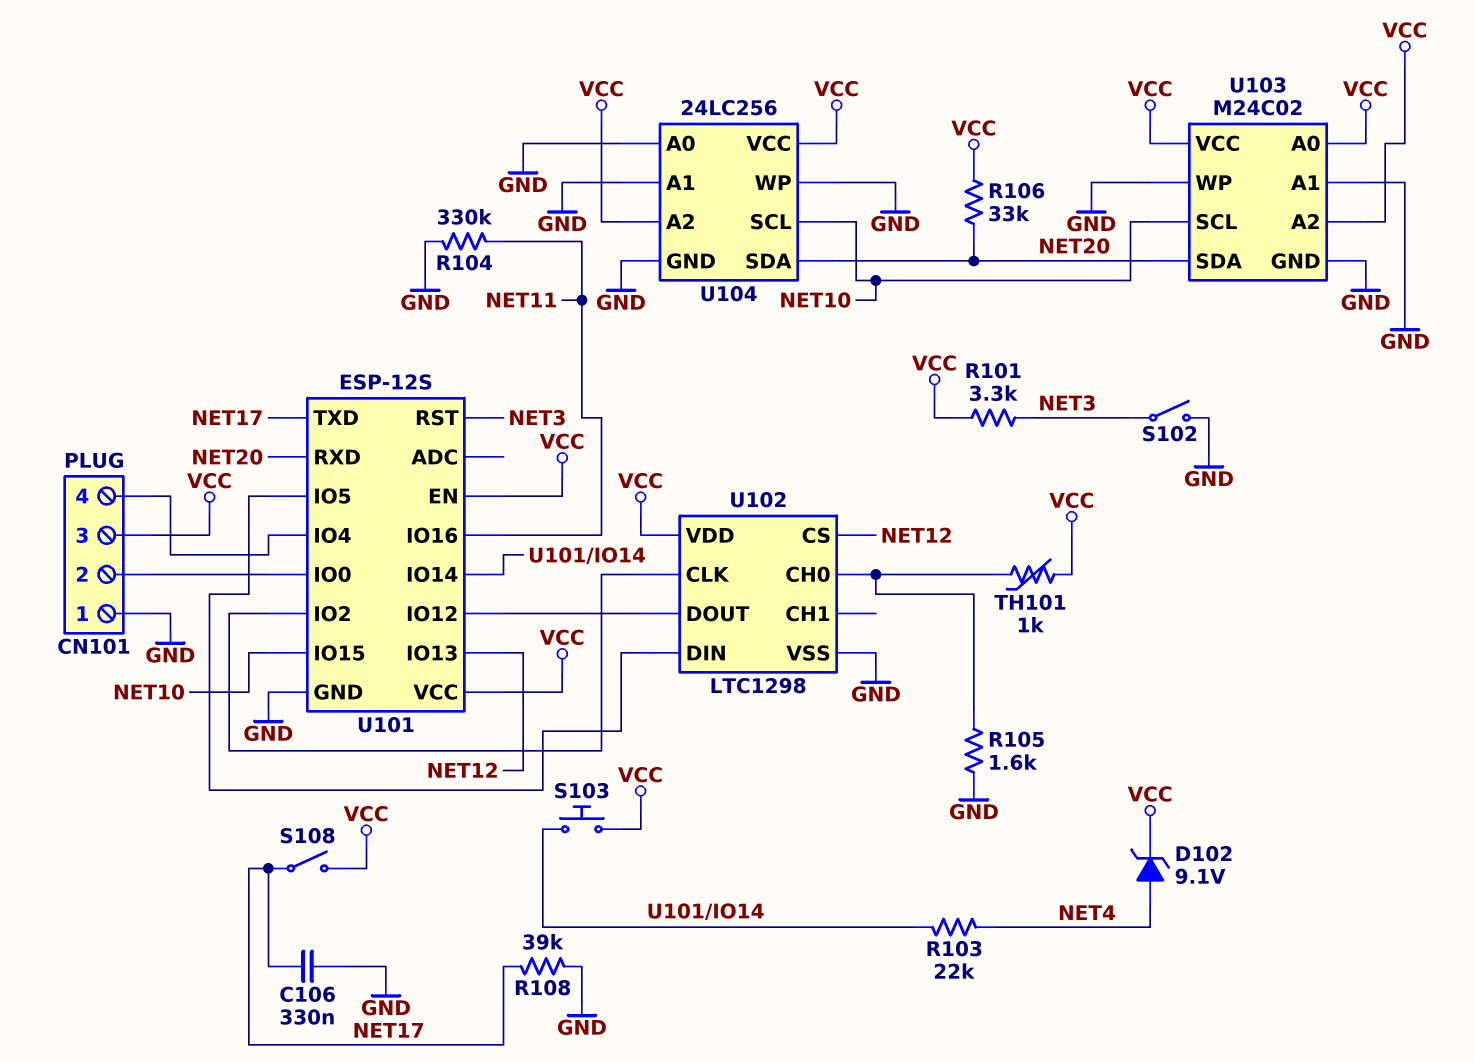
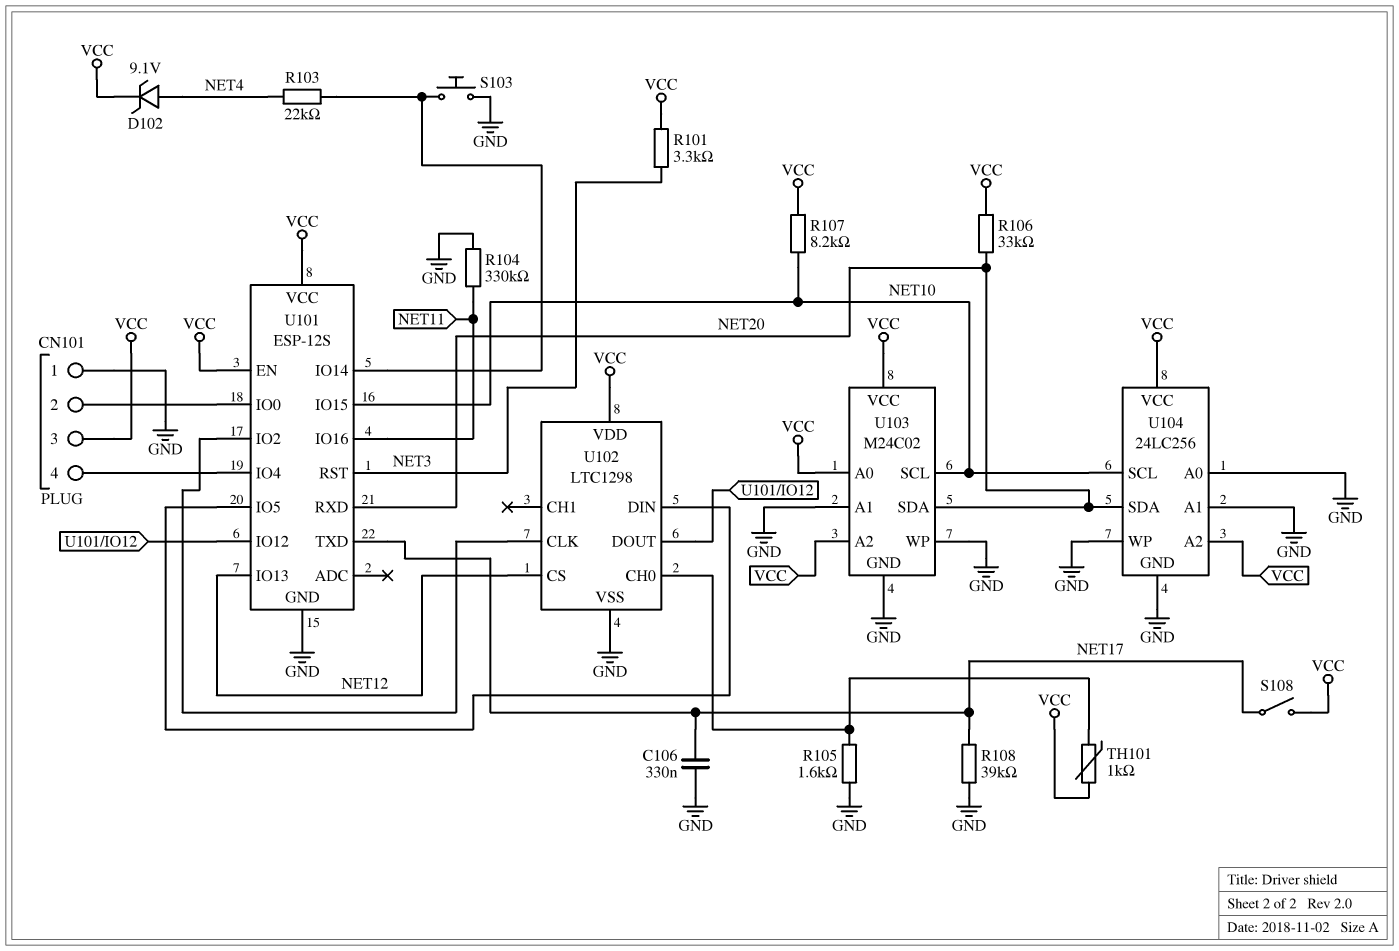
R107: none -> 8.2k (NET10, VCC)
S102: switch (GND, NET3) -> none
S103: button (U101/IO14, VCC) -> button (GND, U101/IO14)

